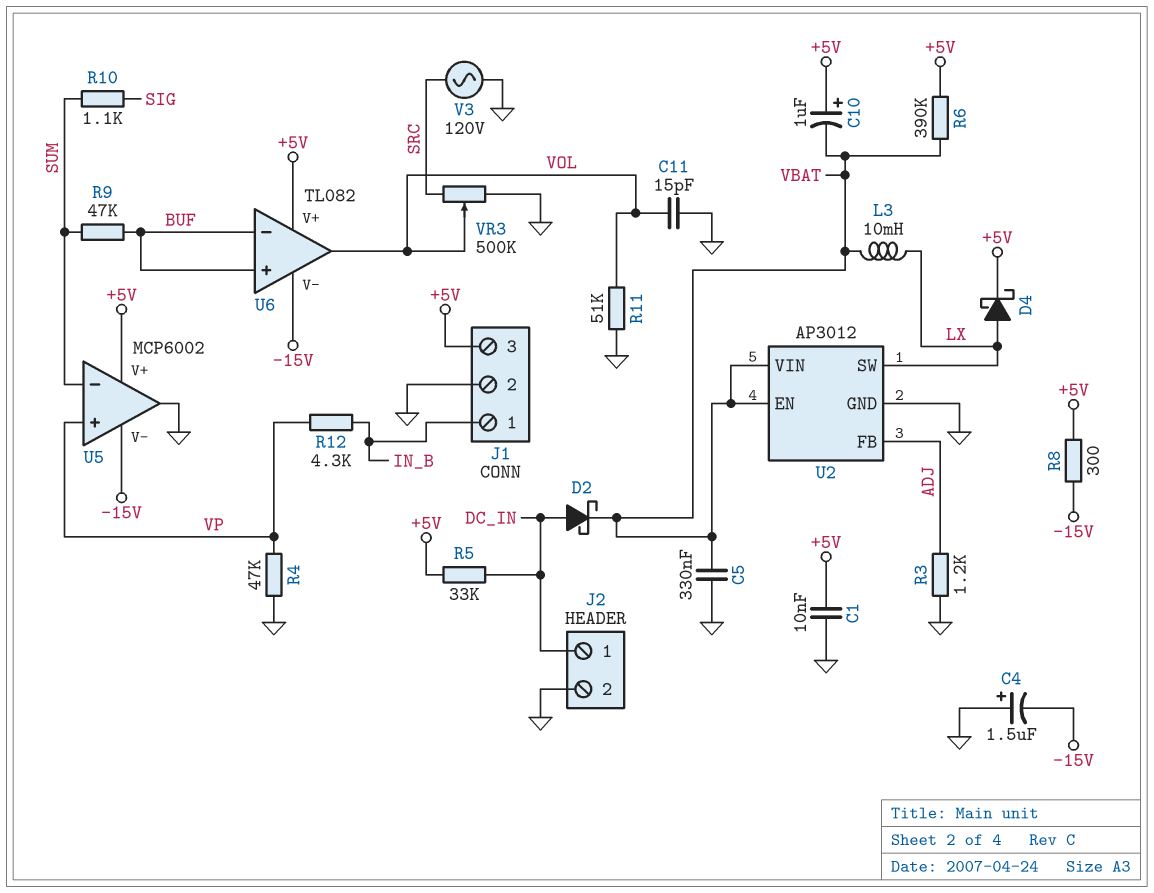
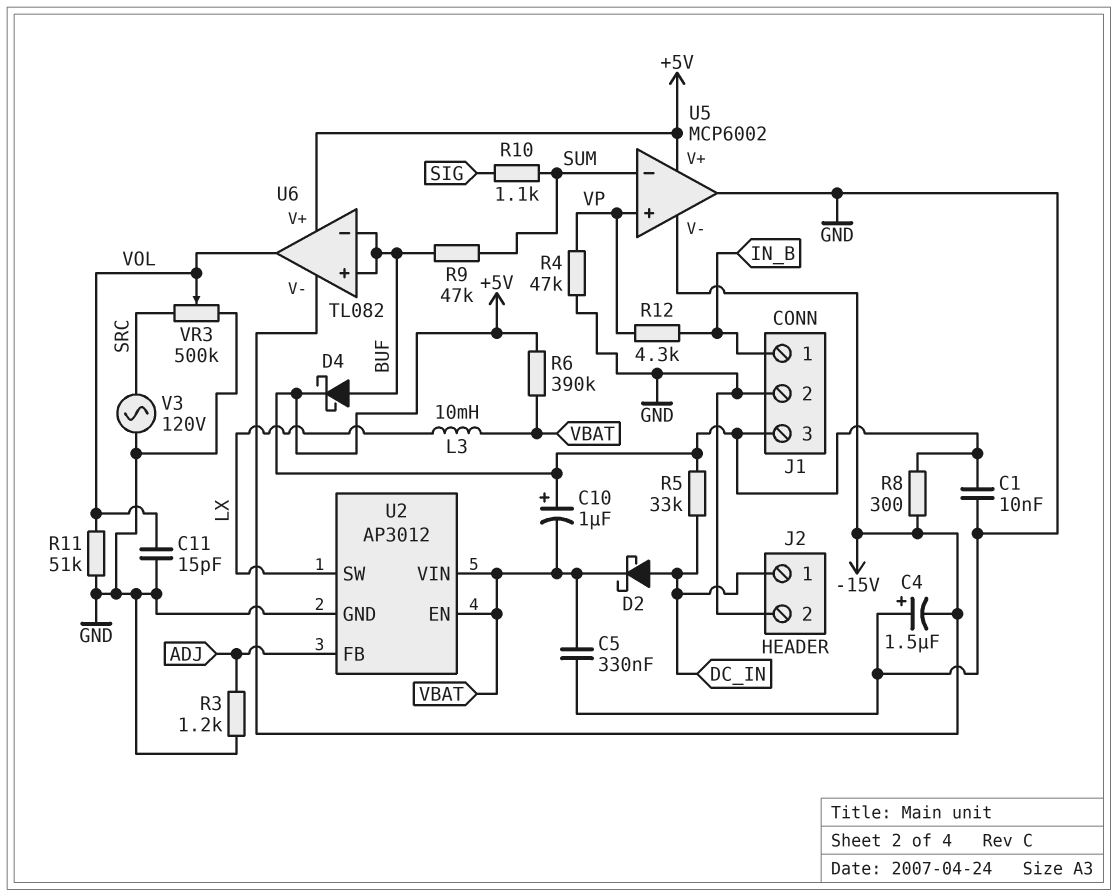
D4: schottky (A LX, K +5V) -> schottky (A BUF, K +5V)

